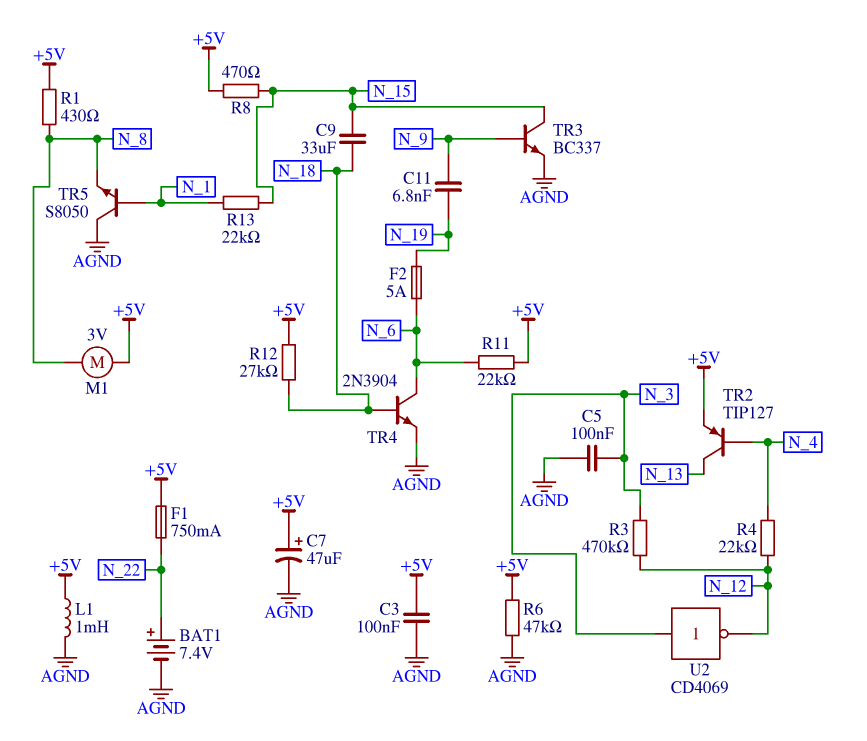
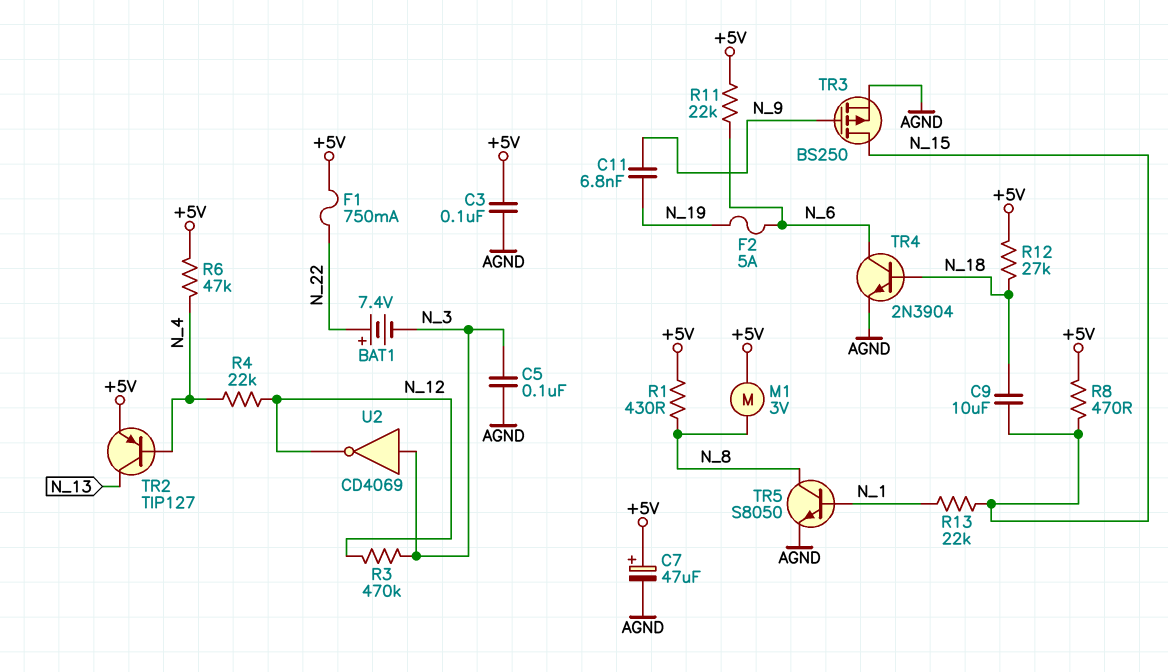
BAT1: 7.4V (plus N_22, minus AGND) -> 7.4V (plus N_22, minus N_3)
C9: 33uF (N_15, N_18) -> 10uF (N_15, N_18)
L1: 1mH (+5V, AGND) -> none
R6: 47k (+5V, AGND) -> 47k (+5V, N_4)
TR3: NPN BC337 (B N_9, C N_15, E AGND) -> PMOS BS250 (G N_9, D N_15, S AGND)
TR5: NPN S8050 (B N_1, C AGND, E N_8) -> NPN S8050 (B N_1, C N_8, E AGND)

